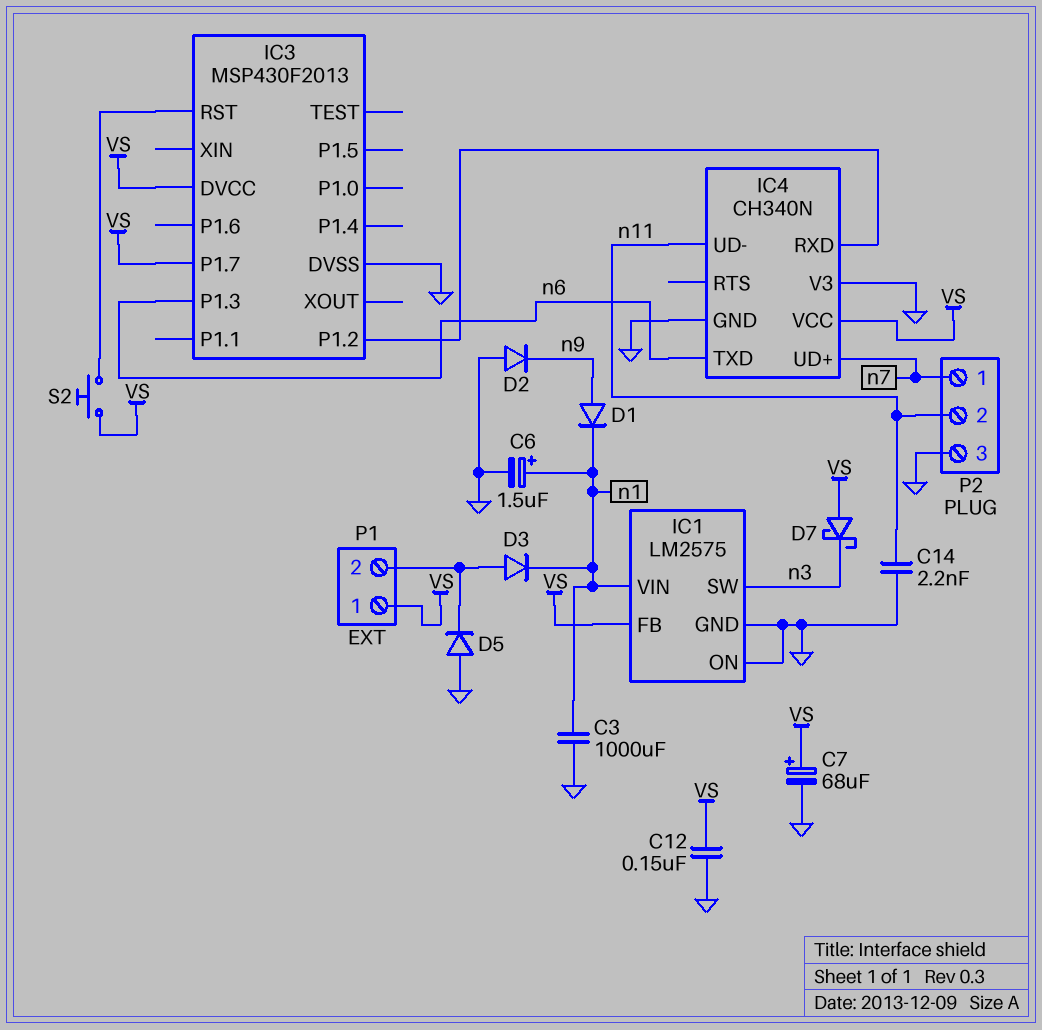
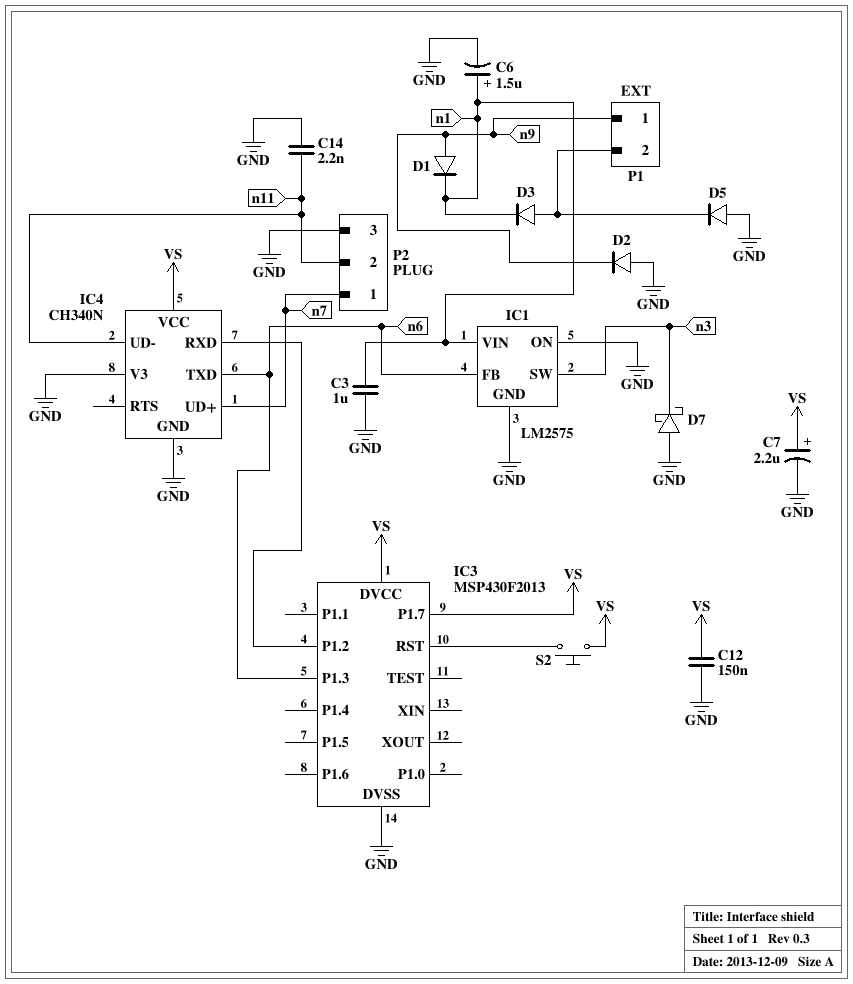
C3: 1000uF (GND, n1) -> 1uF (GND, n1)
C7: 68uF (plus VS, minus GND) -> 2.2uF (plus VS, minus GND)
D7: schottky (A VS, K n3) -> schottky (A GND, K n3)
IC1 pin FB: VS -> n6
P1 pin 1: VS -> n9

